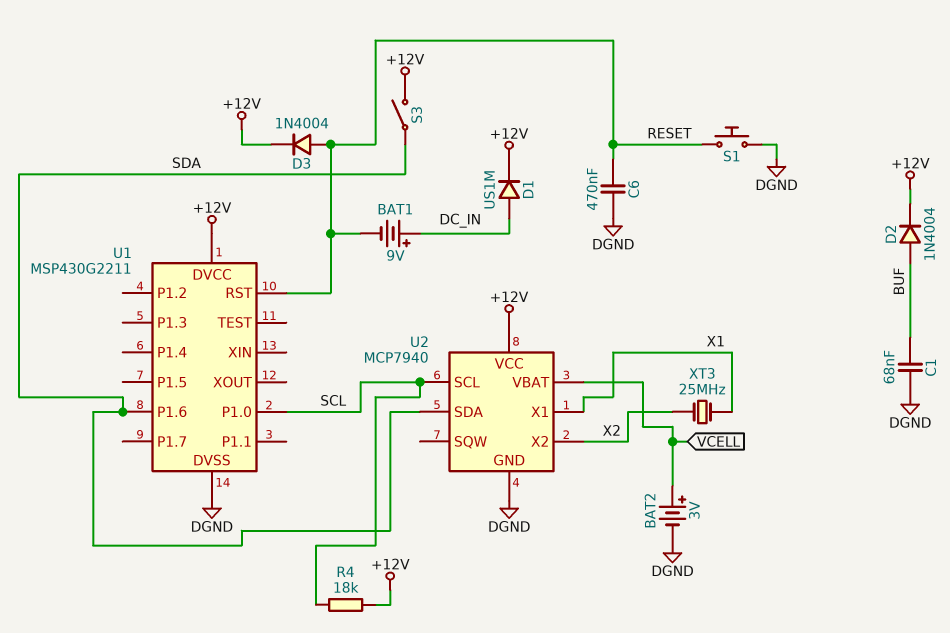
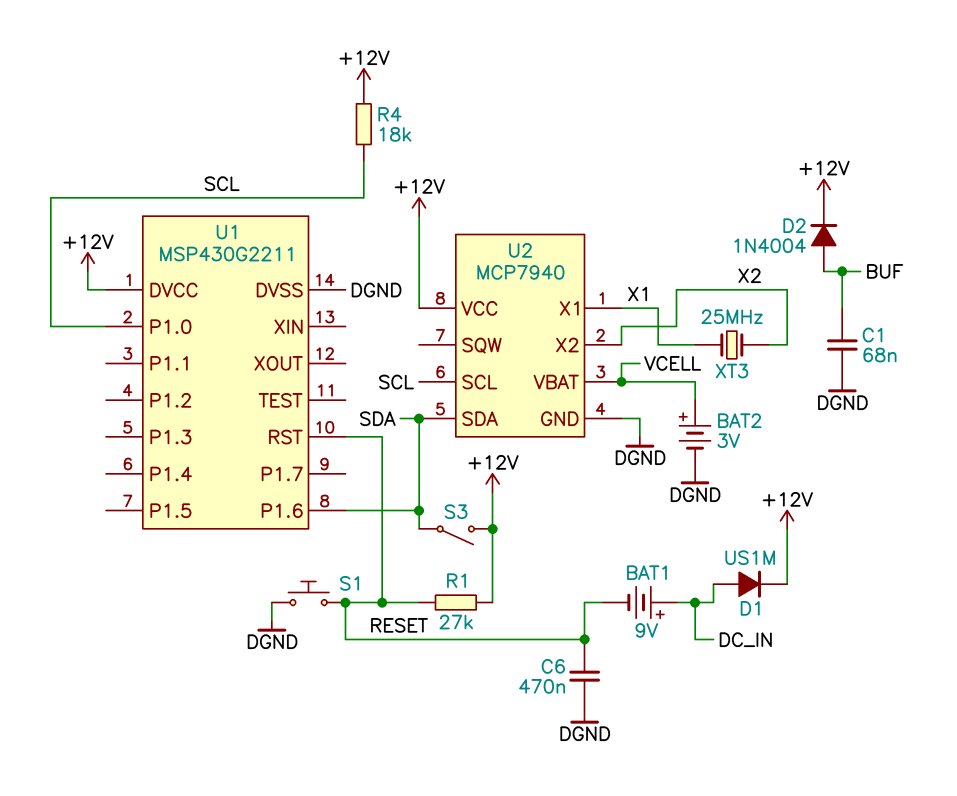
D3: diode 1N4004 (A RESET, K +12V) -> none
R1: none -> 27k (+12V, RESET)

